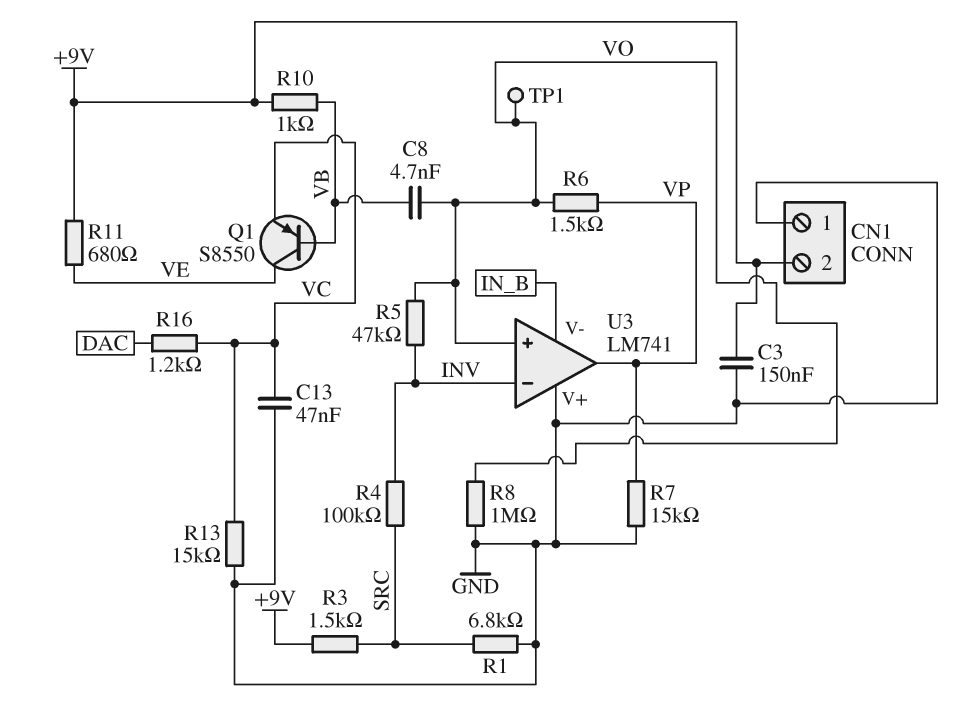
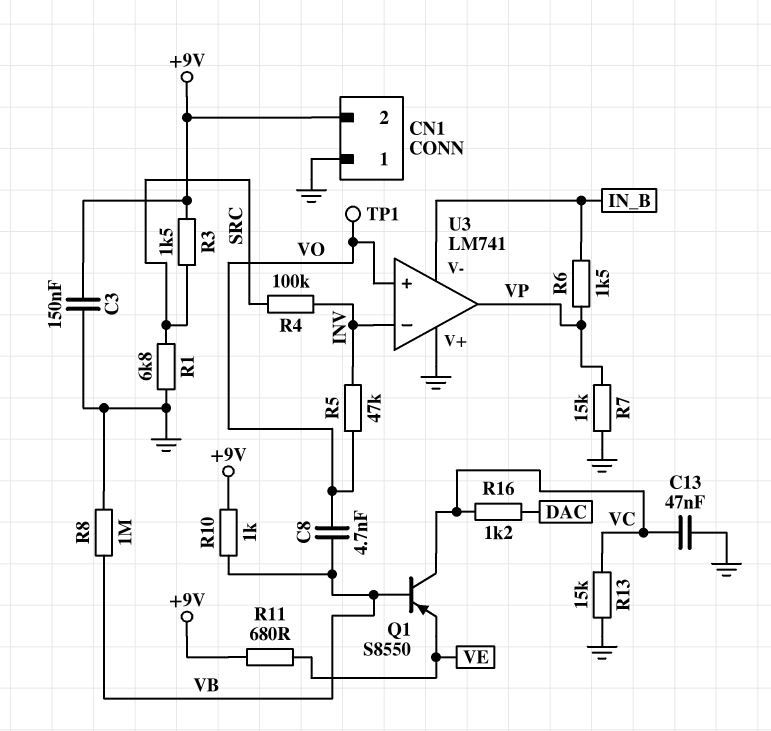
Q1: PNP S8550 (B VB, C VE, E VC) -> PNP S8550 (B VB, C VC, E VE)
R6: 1.5k (VO, VP) -> 1.5k (IN_B, VP)
R8: 1M (GND, VO) -> 1M (GND, VB)

